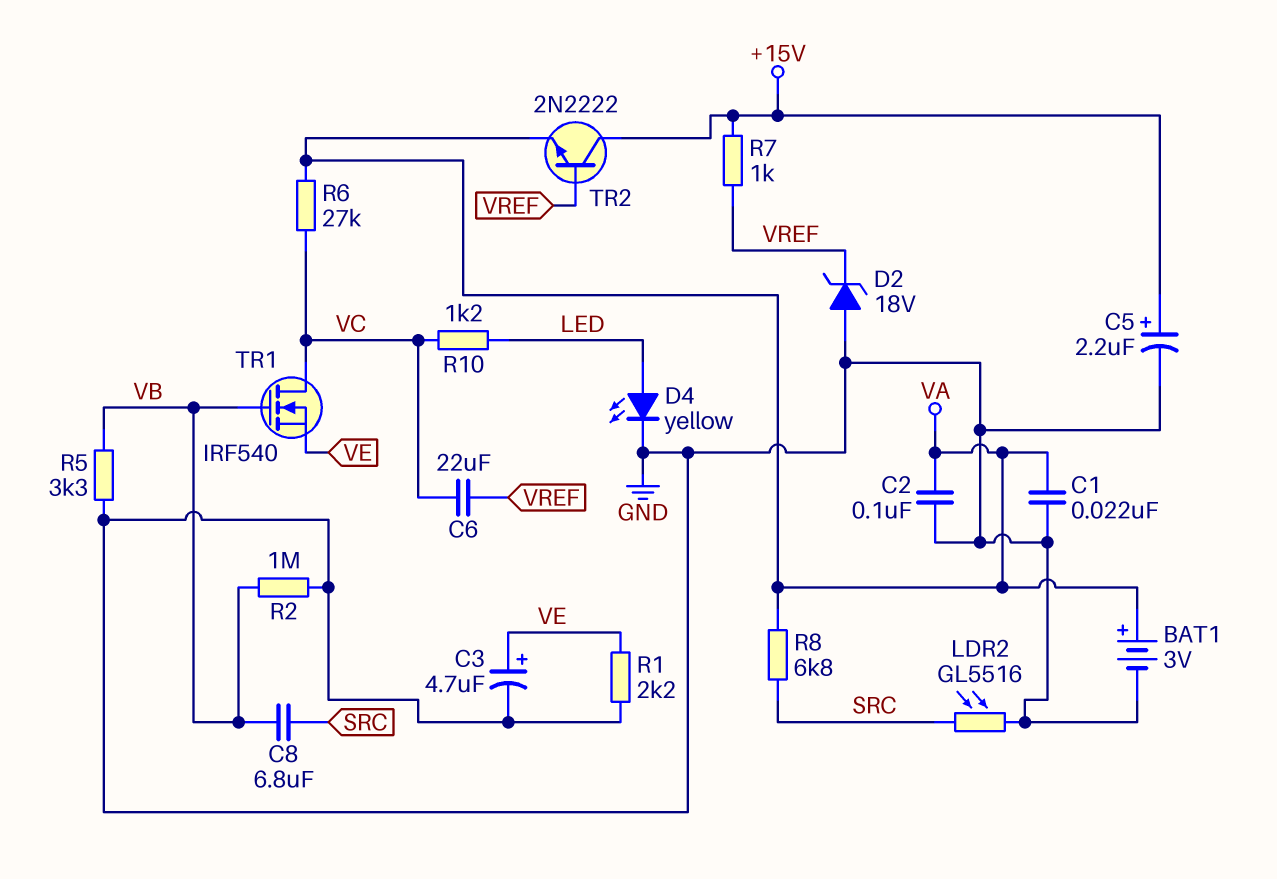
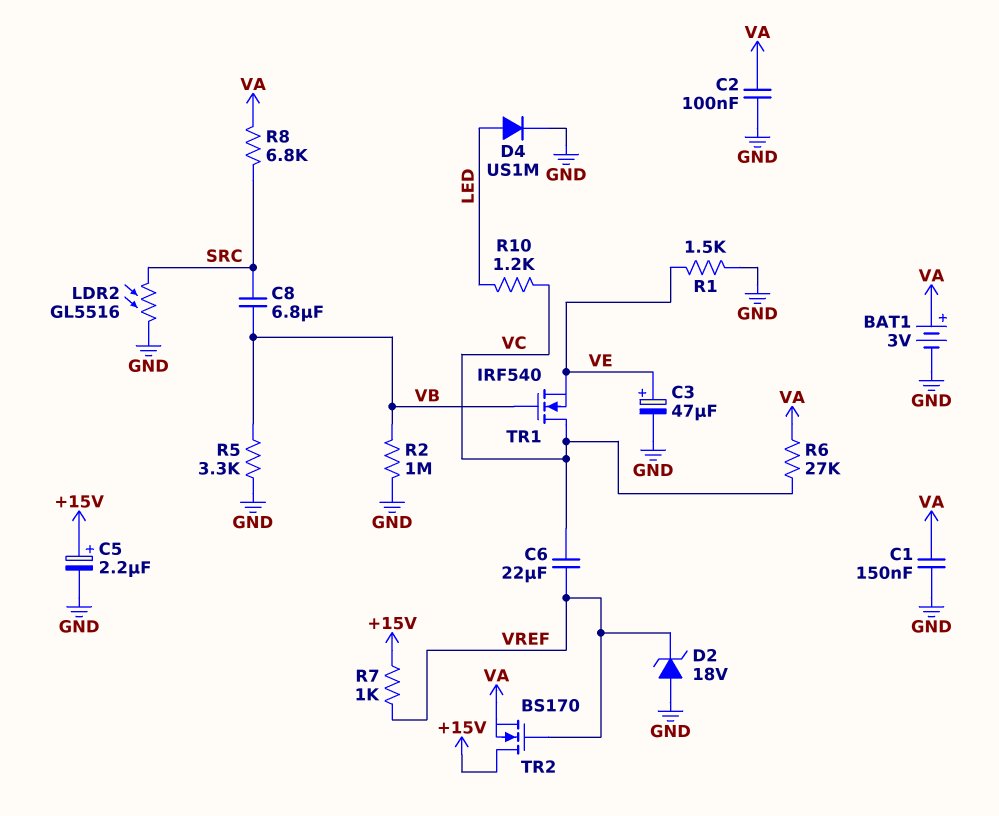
C1: 22nF (GND, VA) -> 150nF (GND, VA)
C3: 4.7uF (plus VE, minus GND) -> 47uF (plus VE, minus GND)
D4: LED yellow (A LED, K GND) -> diode US1M (A LED, K GND)
R1: 2.2k (GND, VE) -> 1.5k (GND, VE)
TR2: NPN 2N2222 (B VREF, C +15V, E VA) -> NMOS BS170 (G VREF, D +15V, S VA)

